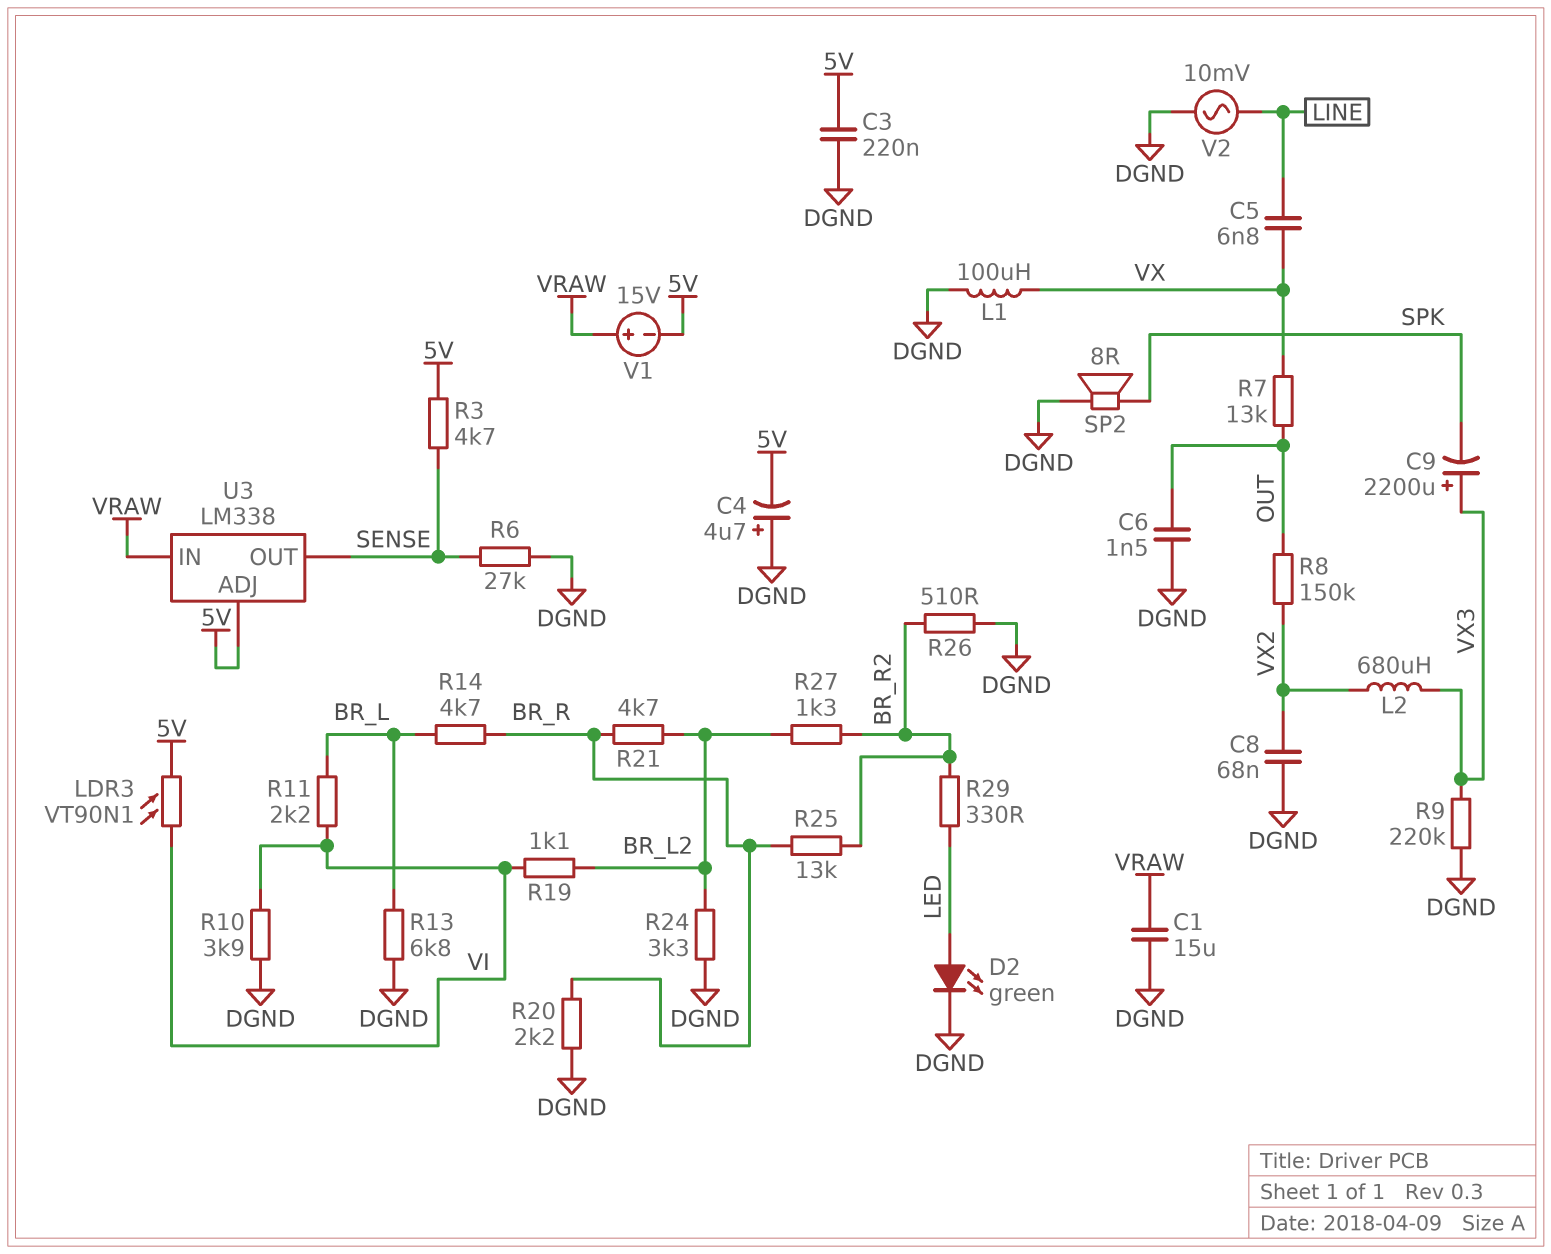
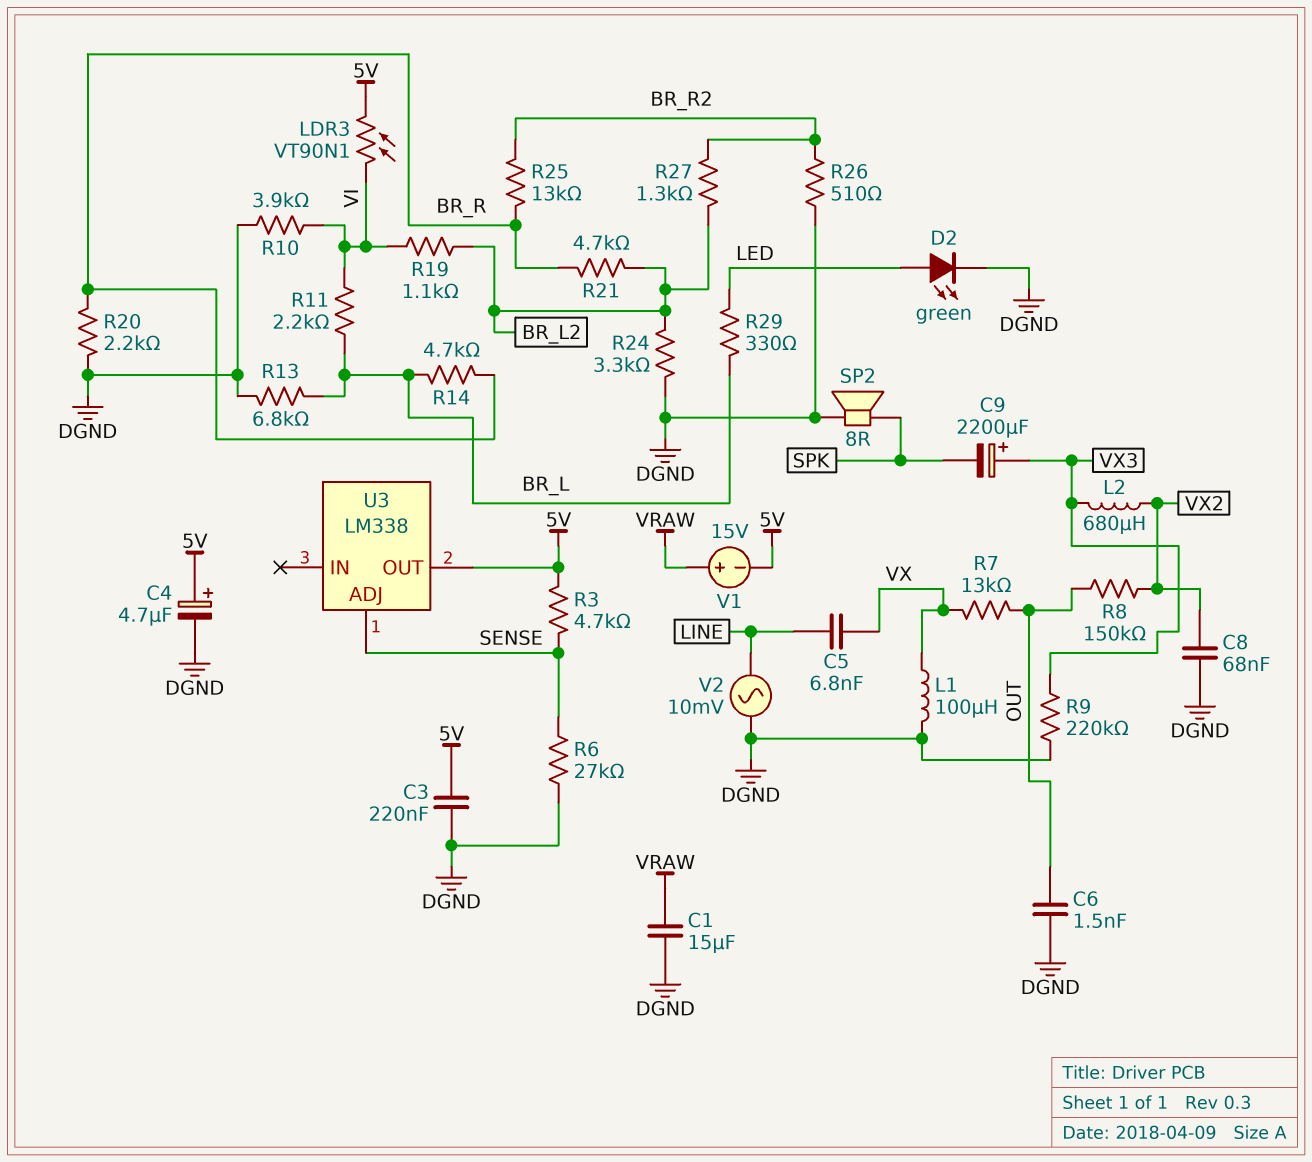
C4: 4.7uF (plus DGND, minus 5V) -> 4.7uF (plus 5V, minus DGND)
R29: 330 (BR_R2, LED) -> 330 (BR_L, LED)
U3 pin ADJ: 5V -> SENSE
U3 pin IN: VRAW -> none
U3 pin OUT: SENSE -> 5V

